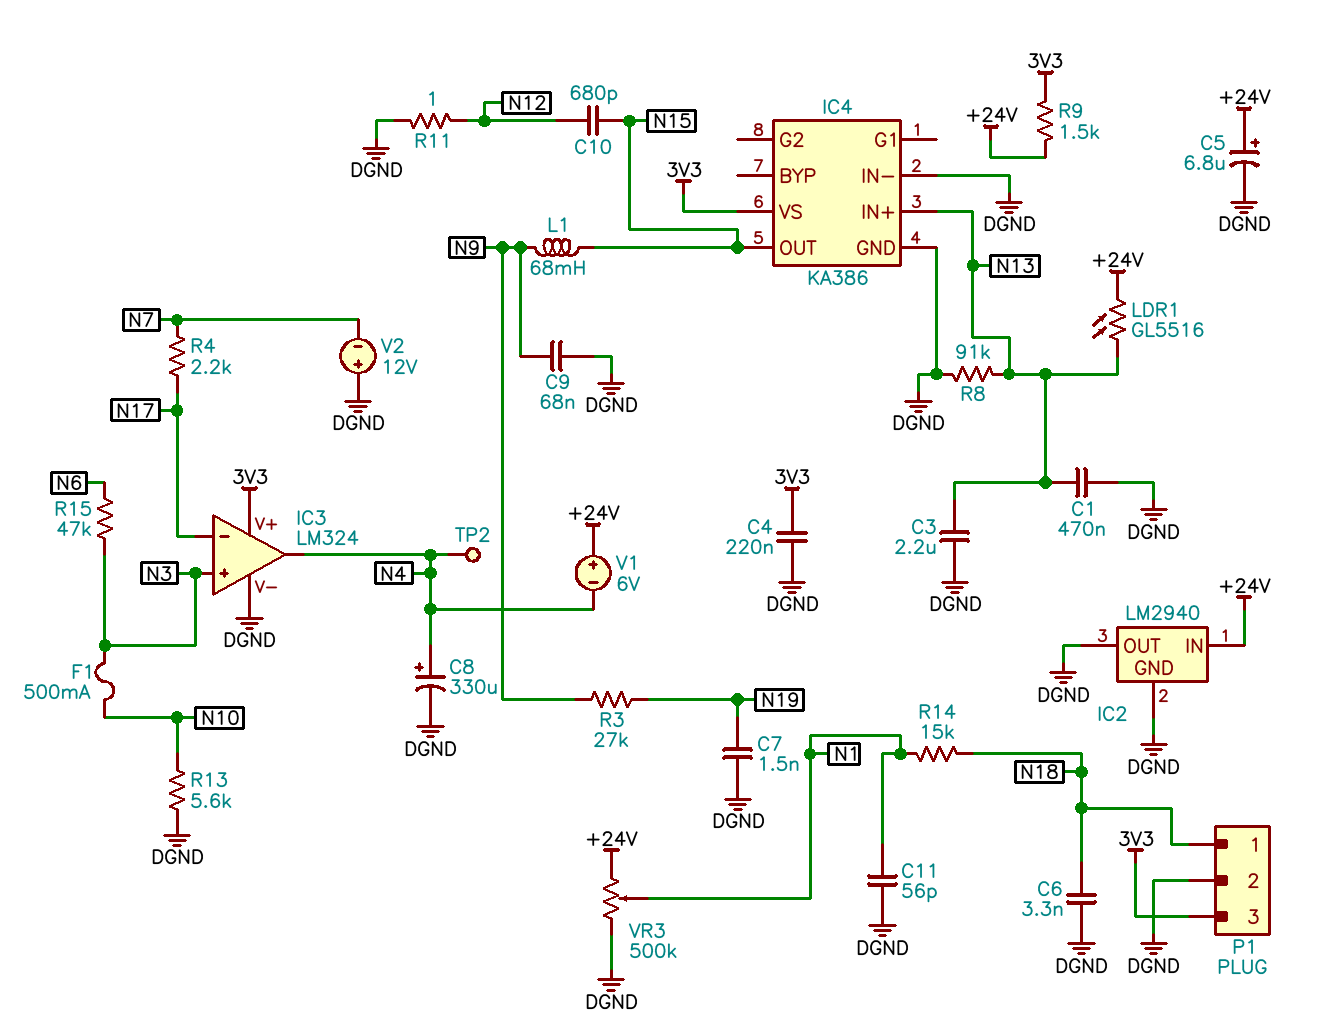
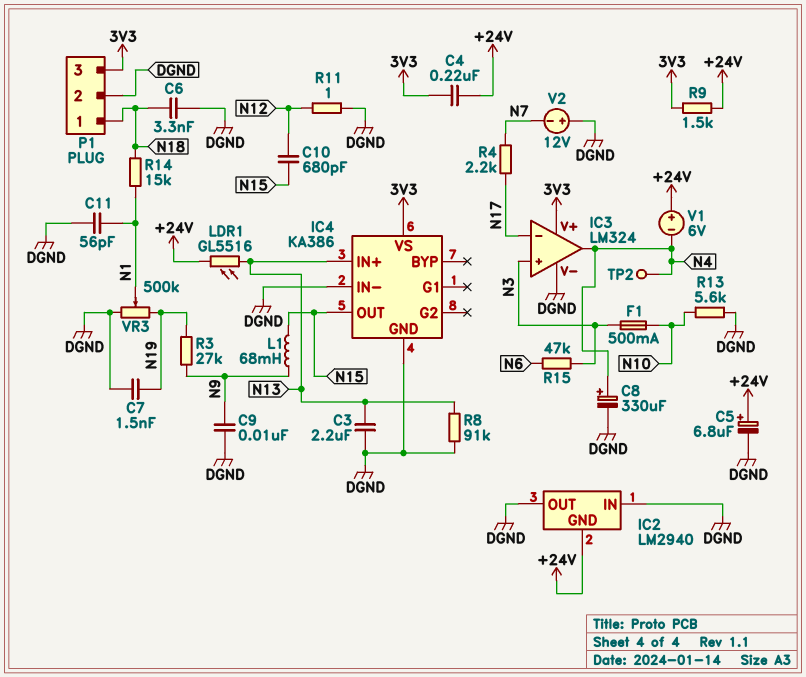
C1: 470nF (DGND, N13) -> none
C4: 220nF (3V3, DGND) -> 220nF (+24V, 3V3)
C9: 68nF (DGND, N9) -> 10nF (DGND, N9)
IC2 pin GND: DGND -> +24V
IC2 pin IN: +24V -> DGND
VR3: 500k (+24V, DGND, wiper N1) -> 500k (DGND, N19, wiper N1)

